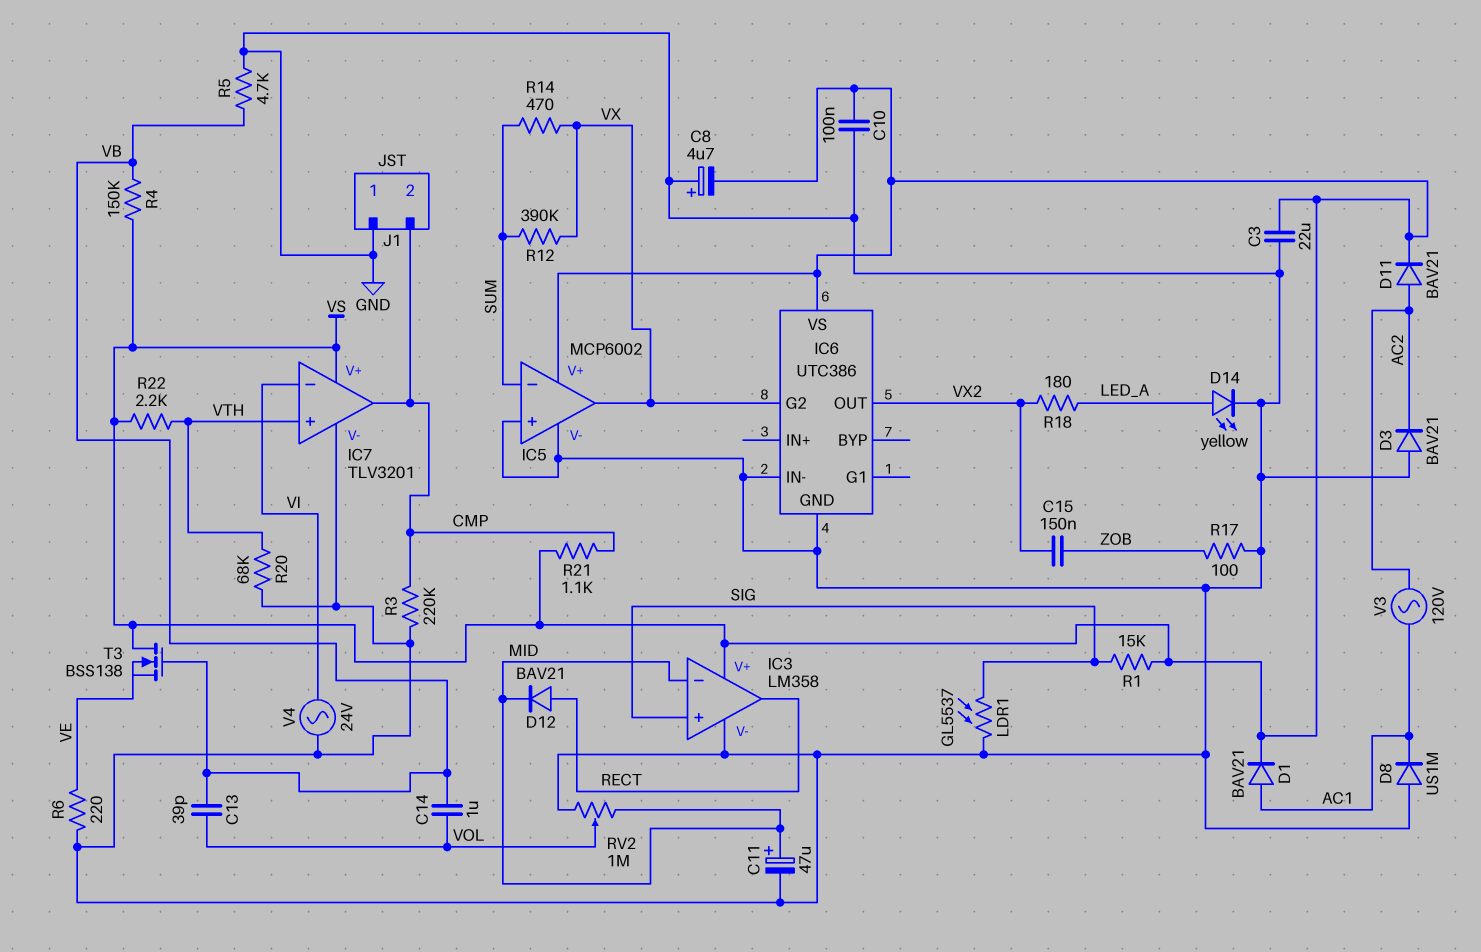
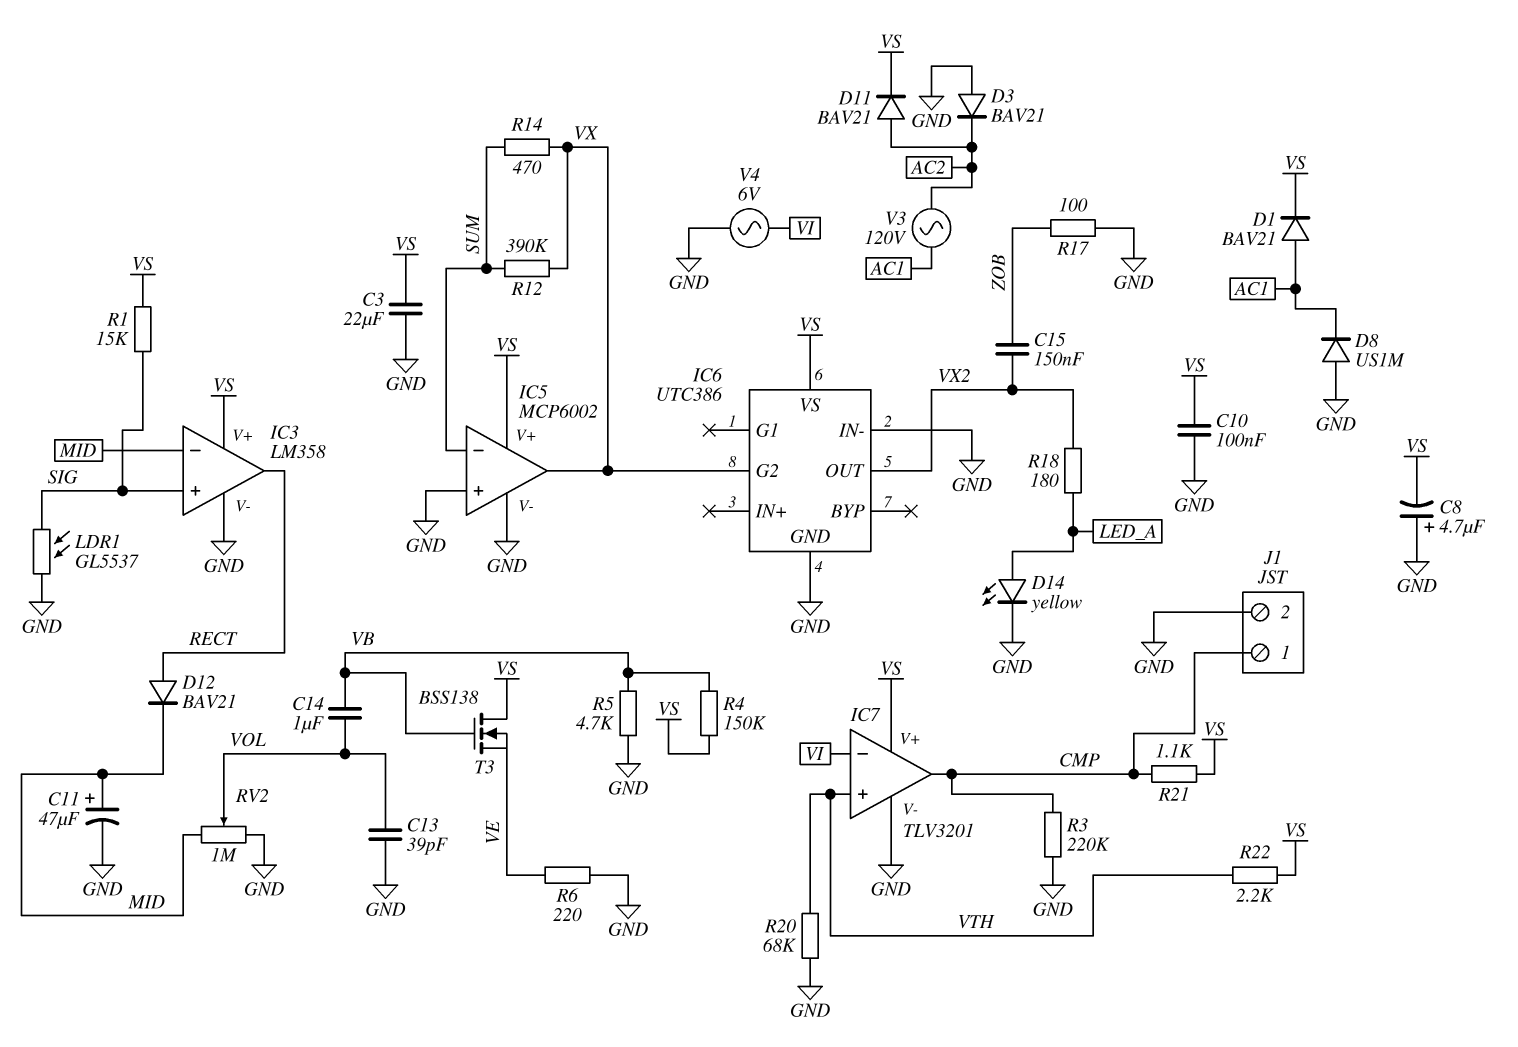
C13: 39pF (VB, VOL) -> 39pF (GND, VOL)
J1 pin 1: GND -> CMP
J1 pin 2: CMP -> GND
V4: AC 24V (GND, VI) -> AC 6V (GND, VI)

